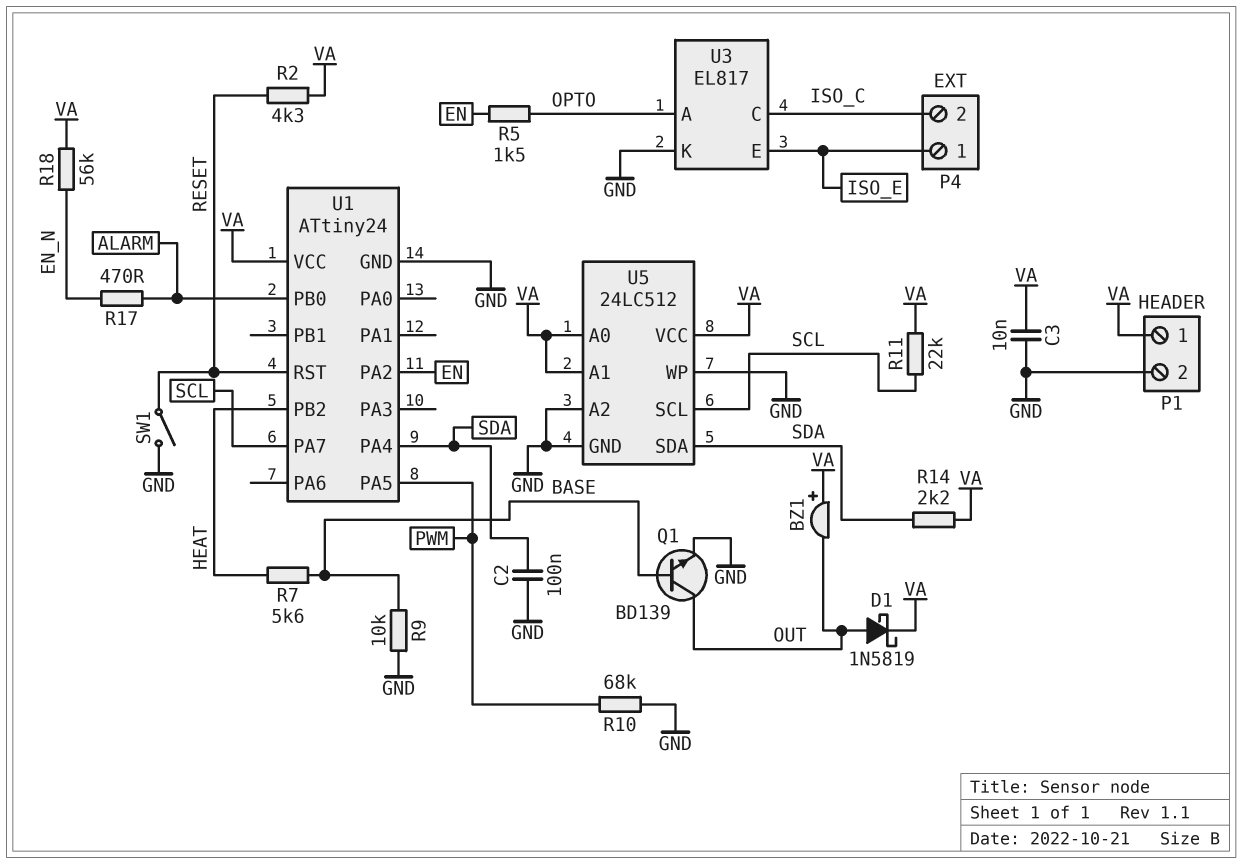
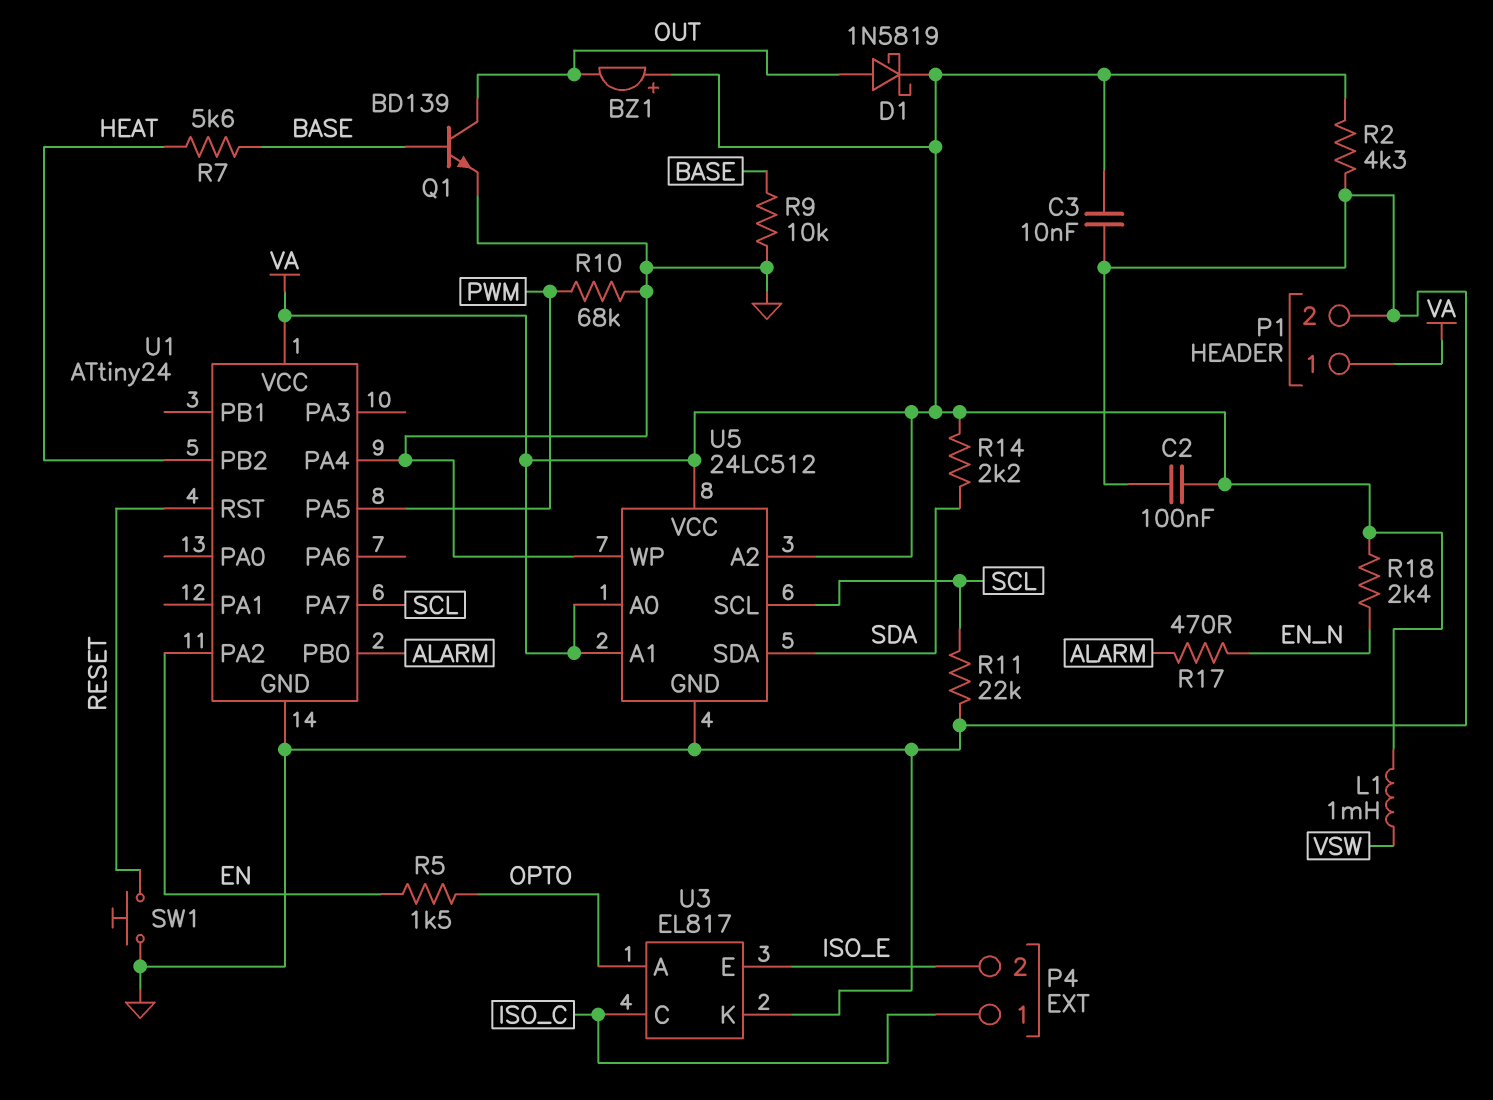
C2: 100nF (GND, SDA) -> 100nF (GND, VA)
L1: none -> 1mH (VA, VSW)
P4 pin 1: ISO_E -> ISO_C
P4 pin 2: ISO_C -> ISO_E
R2: 4.3k (RESET, VA) -> 4.3k (GND, VA)
R11: 22k (SCL, VA) -> 22k (GND, SCL)
R18: 56k (EN_N, VA) -> 2.4k (EN_N, VA)
SW1: switch (GND, RESET) -> button (GND, RESET)
U1 pin PA4: SDA -> GND
U5 pin A2: GND -> VA

